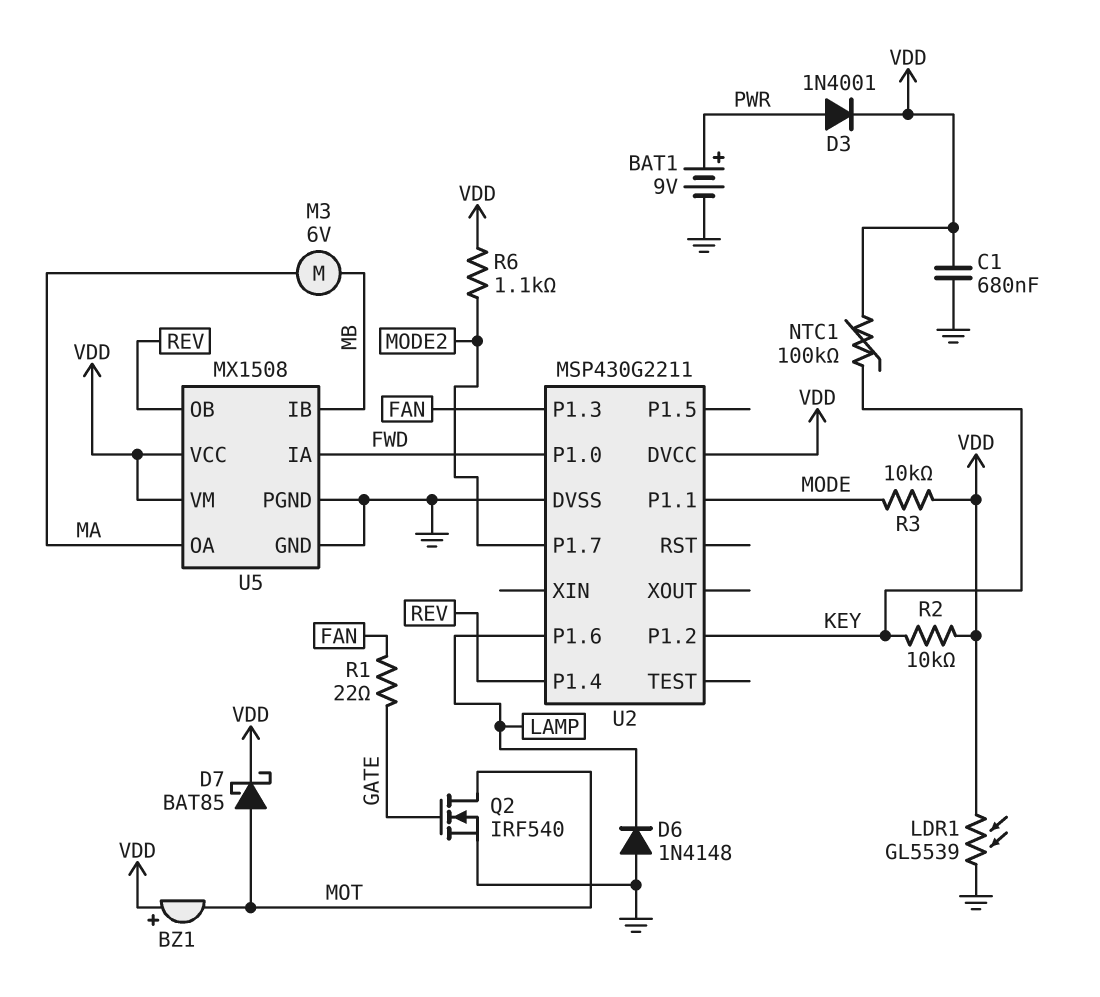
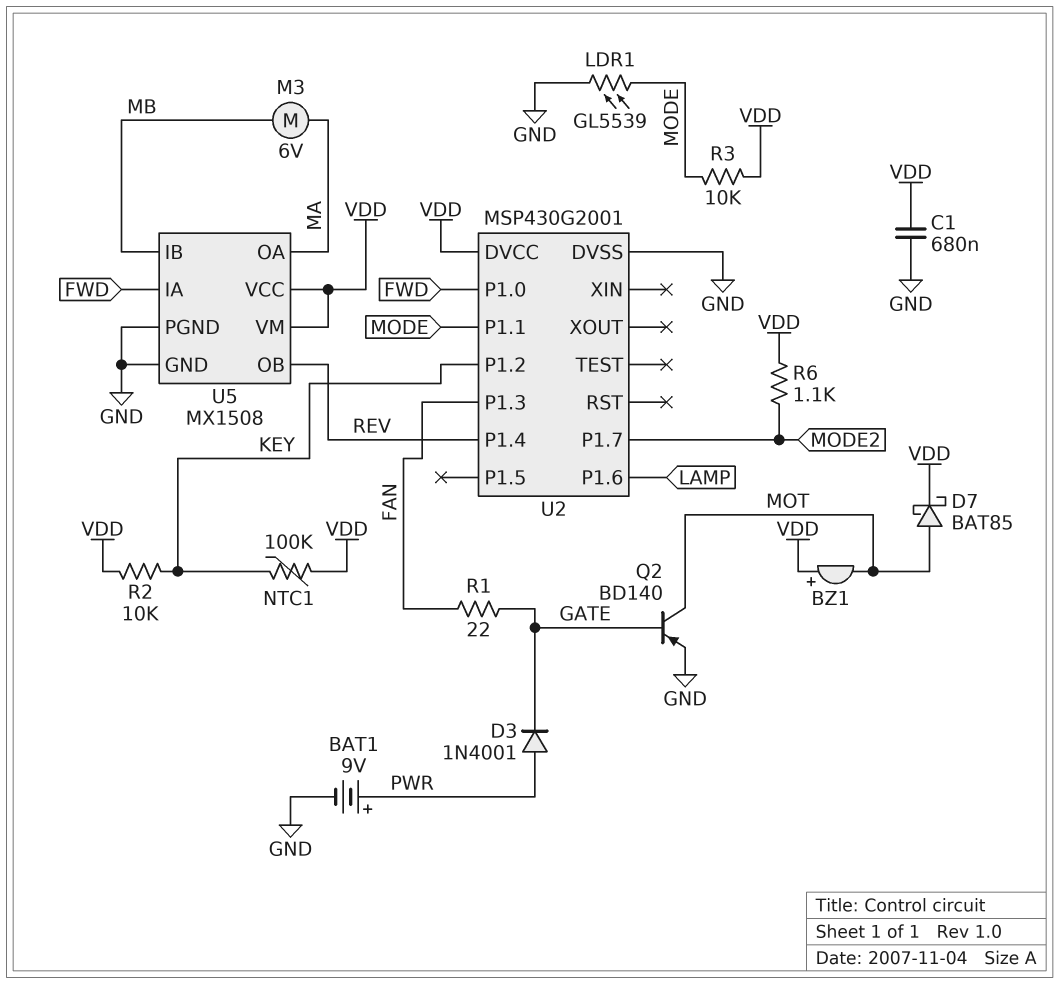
D3: diode 1N4001 (A PWR, K VDD) -> diode 1N4001 (A PWR, K GATE)
D6: diode 1N4148 (A GND, K LAMP) -> none
LDR1: GL5539 (GND, VDD) -> GL5539 (GND, MODE)
Q2: NMOS IRF540 (G GATE, D MOT, S GND) -> PNP BD140 (B GATE, C MOT, E GND)
U2: MSP430G2211 -> MSP430G2001

